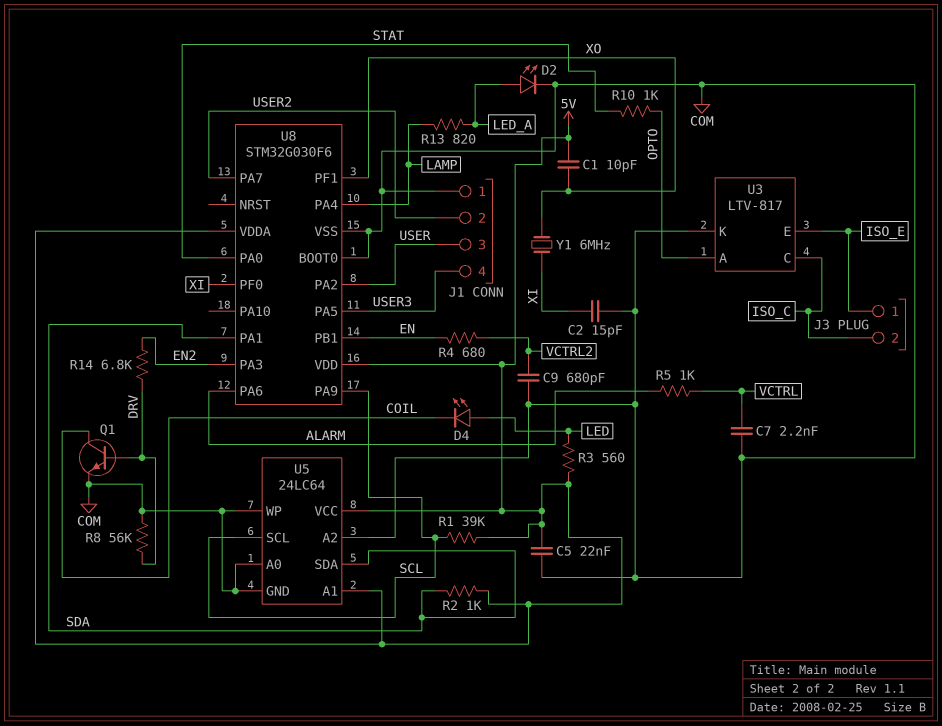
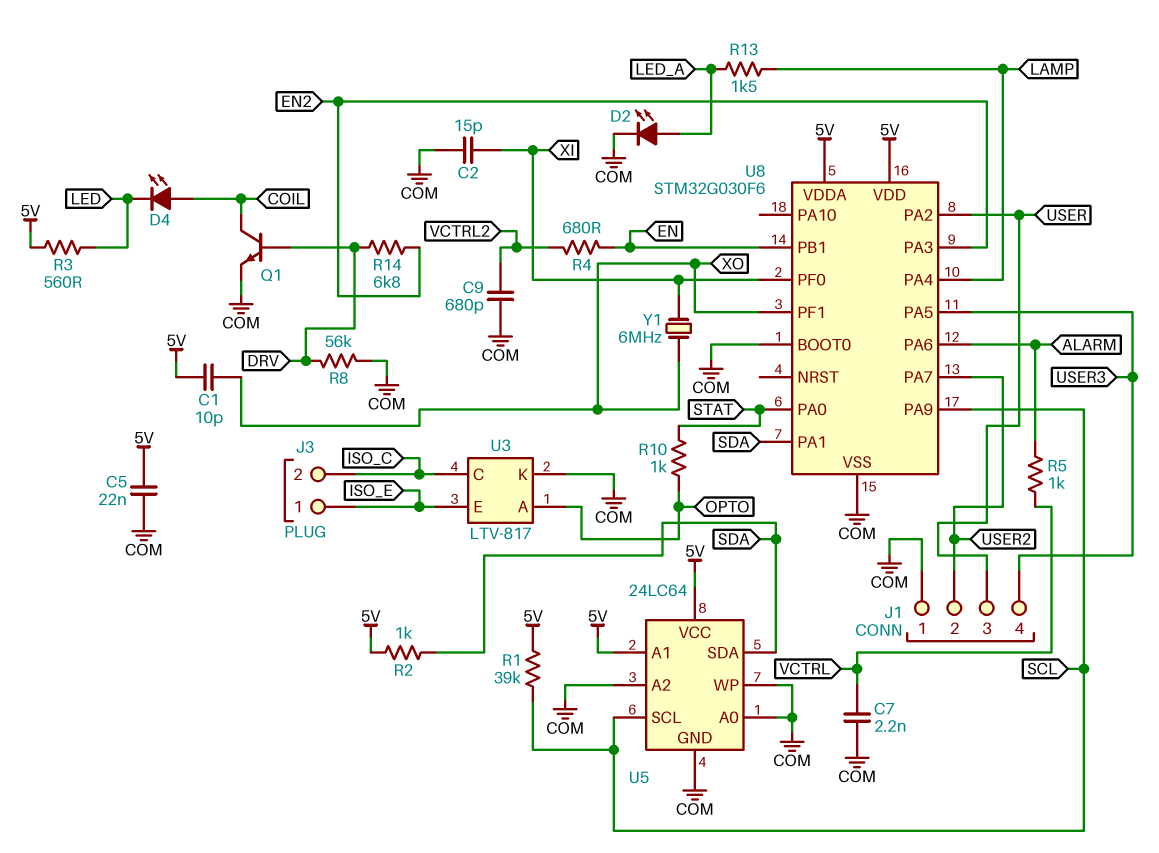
D4: LED (A LED, K COIL) -> LED (A COIL, K LED)
R13: 820 (LAMP, LED_A) -> 1.5k (LAMP, LED_A)

